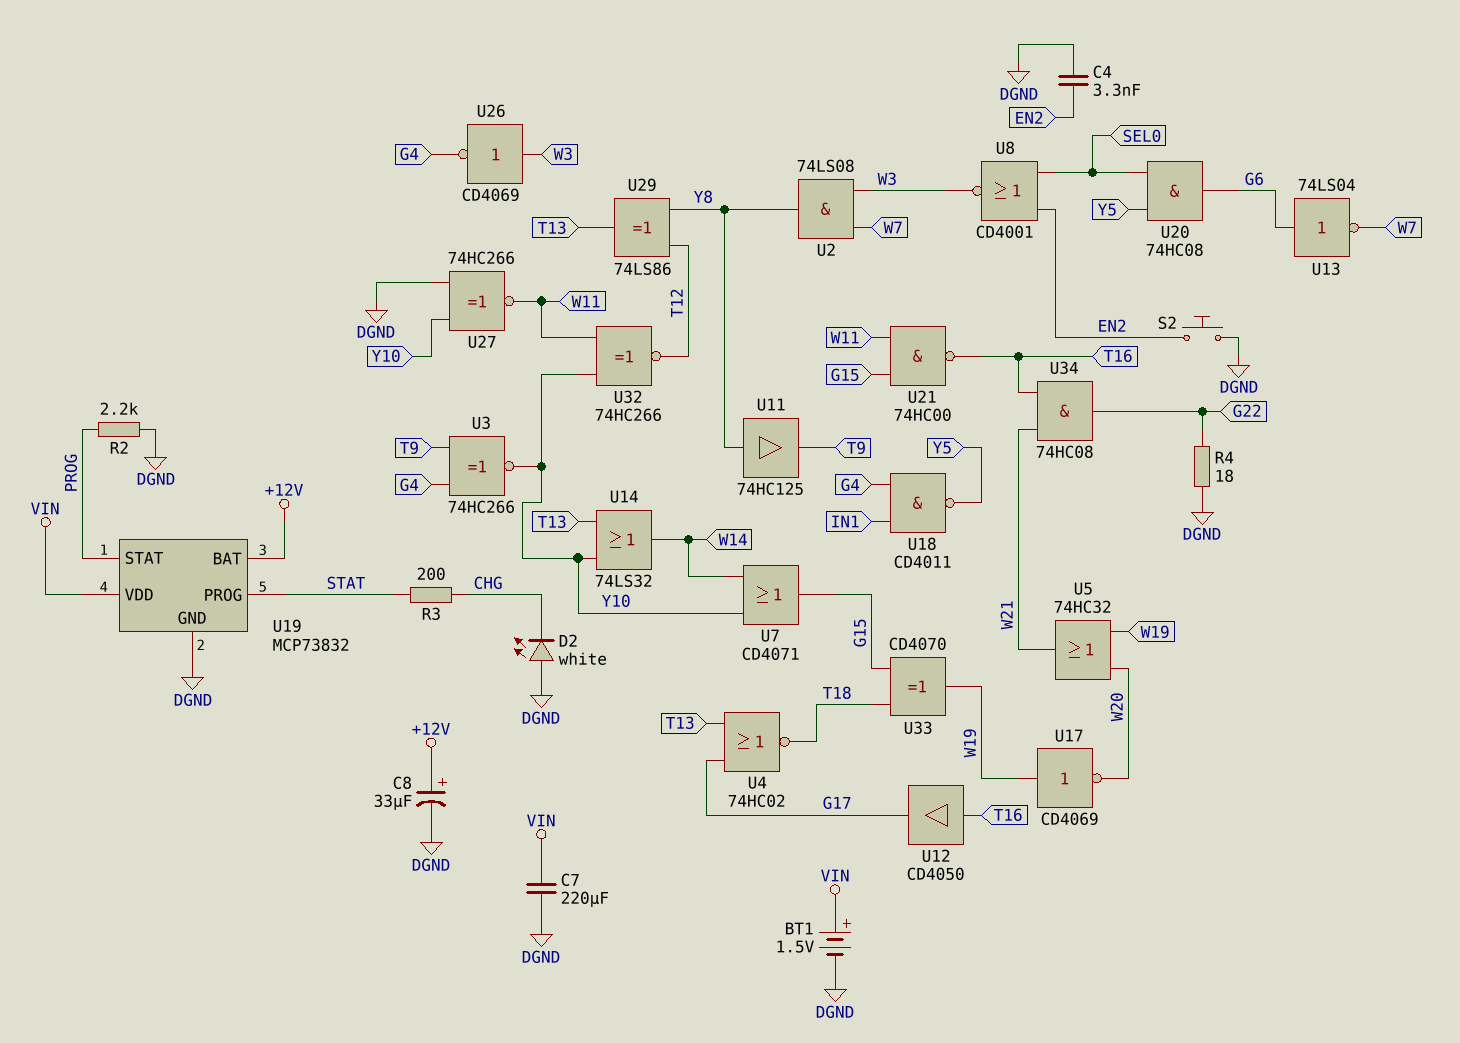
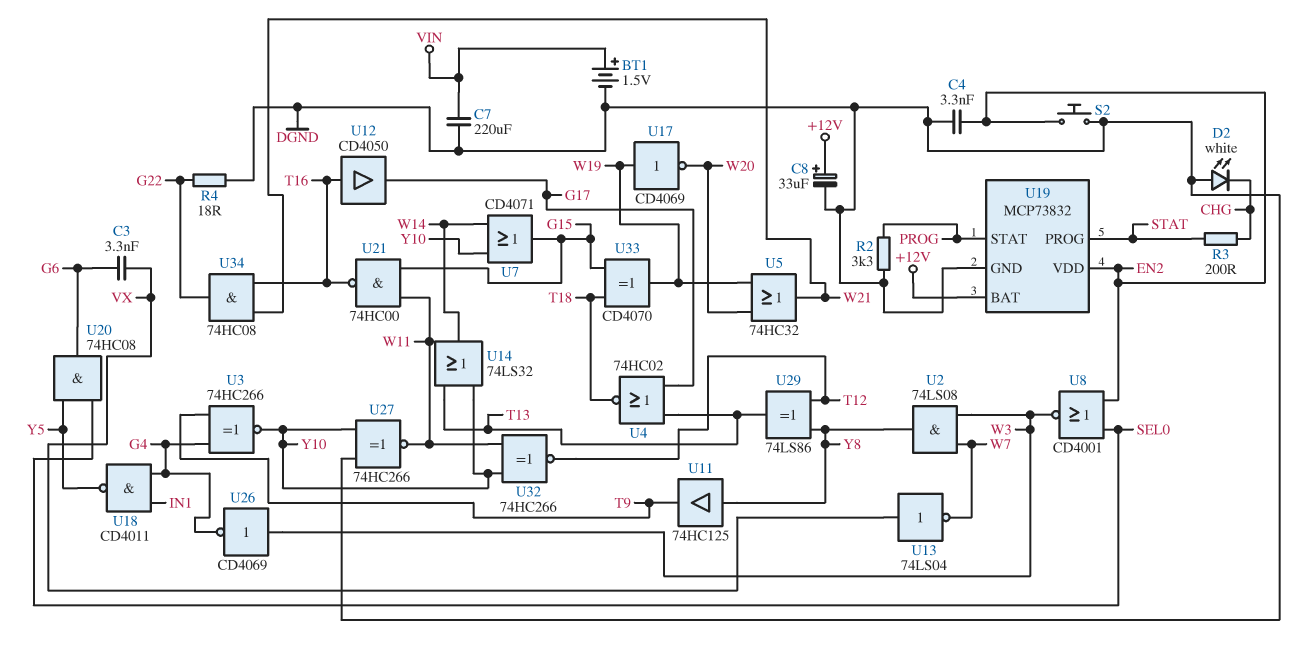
C3: none -> 3.3nF (G6, VX)
R2: 2.2k (DGND, PROG) -> 3.3k (DGND, PROG)
U13: NOT 74LS04 (in G6, out W7) -> NOT 74LS04 (in VX, out W7)
U19 pin VDD: VIN -> EN2

